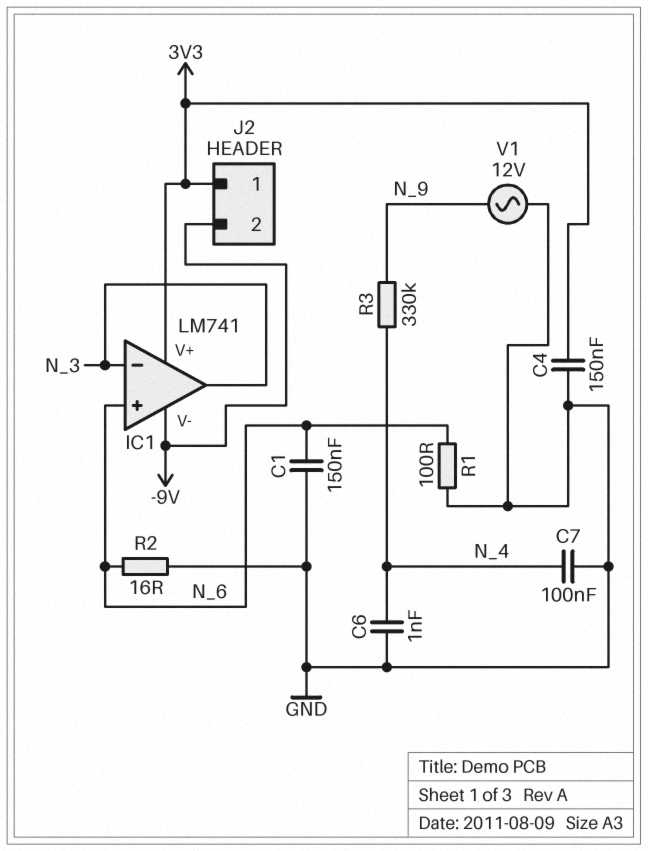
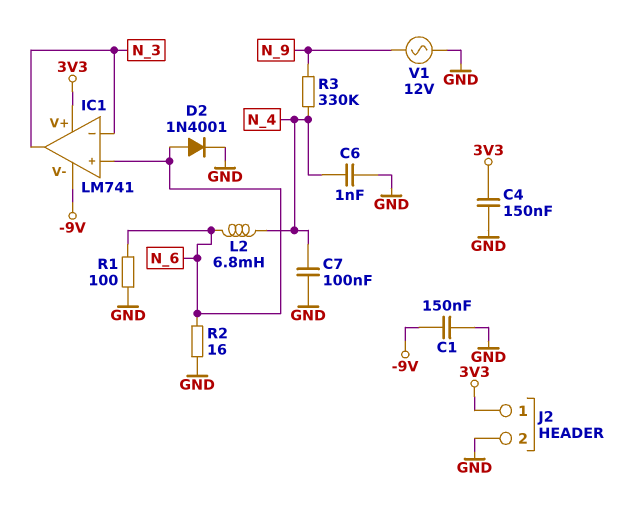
C1: 150nF (GND, N_6) -> 150nF (-9V, GND)
D2: none -> diode 1N4001 (A N_6, K GND)
J2 pin 2: -9V -> GND
L2: none -> 6.8mH (N_4, N_6)

